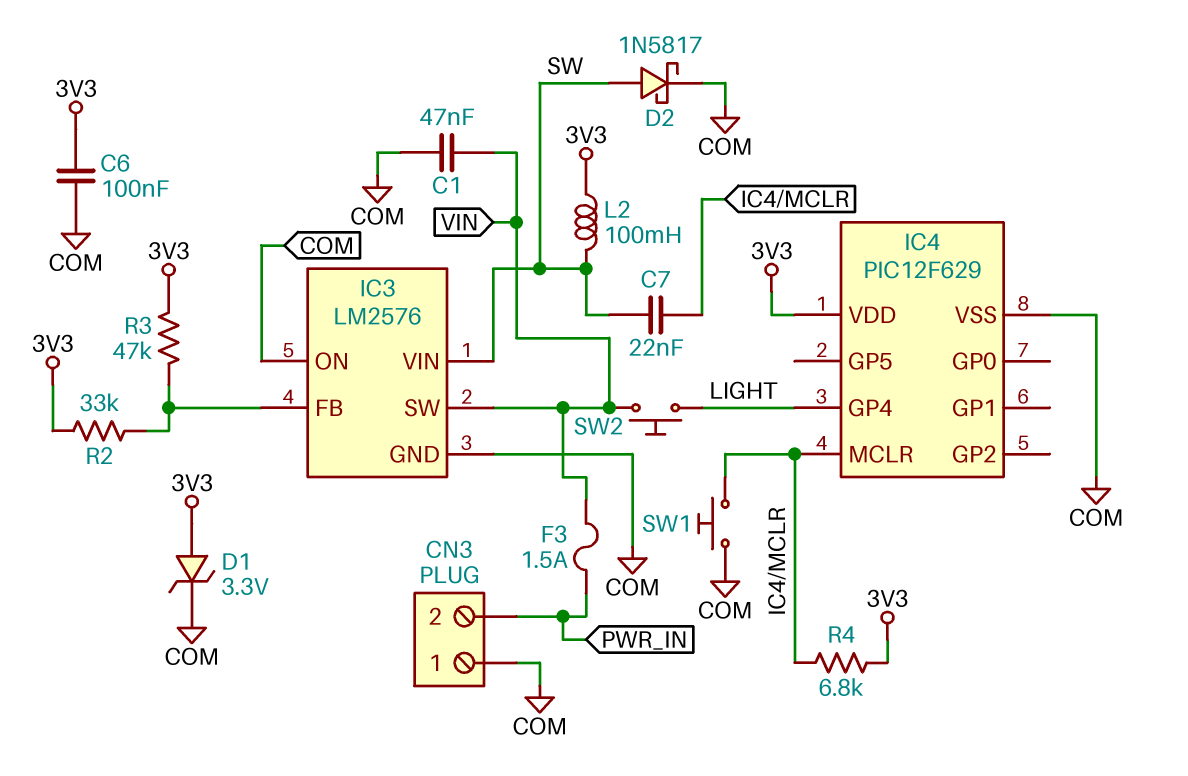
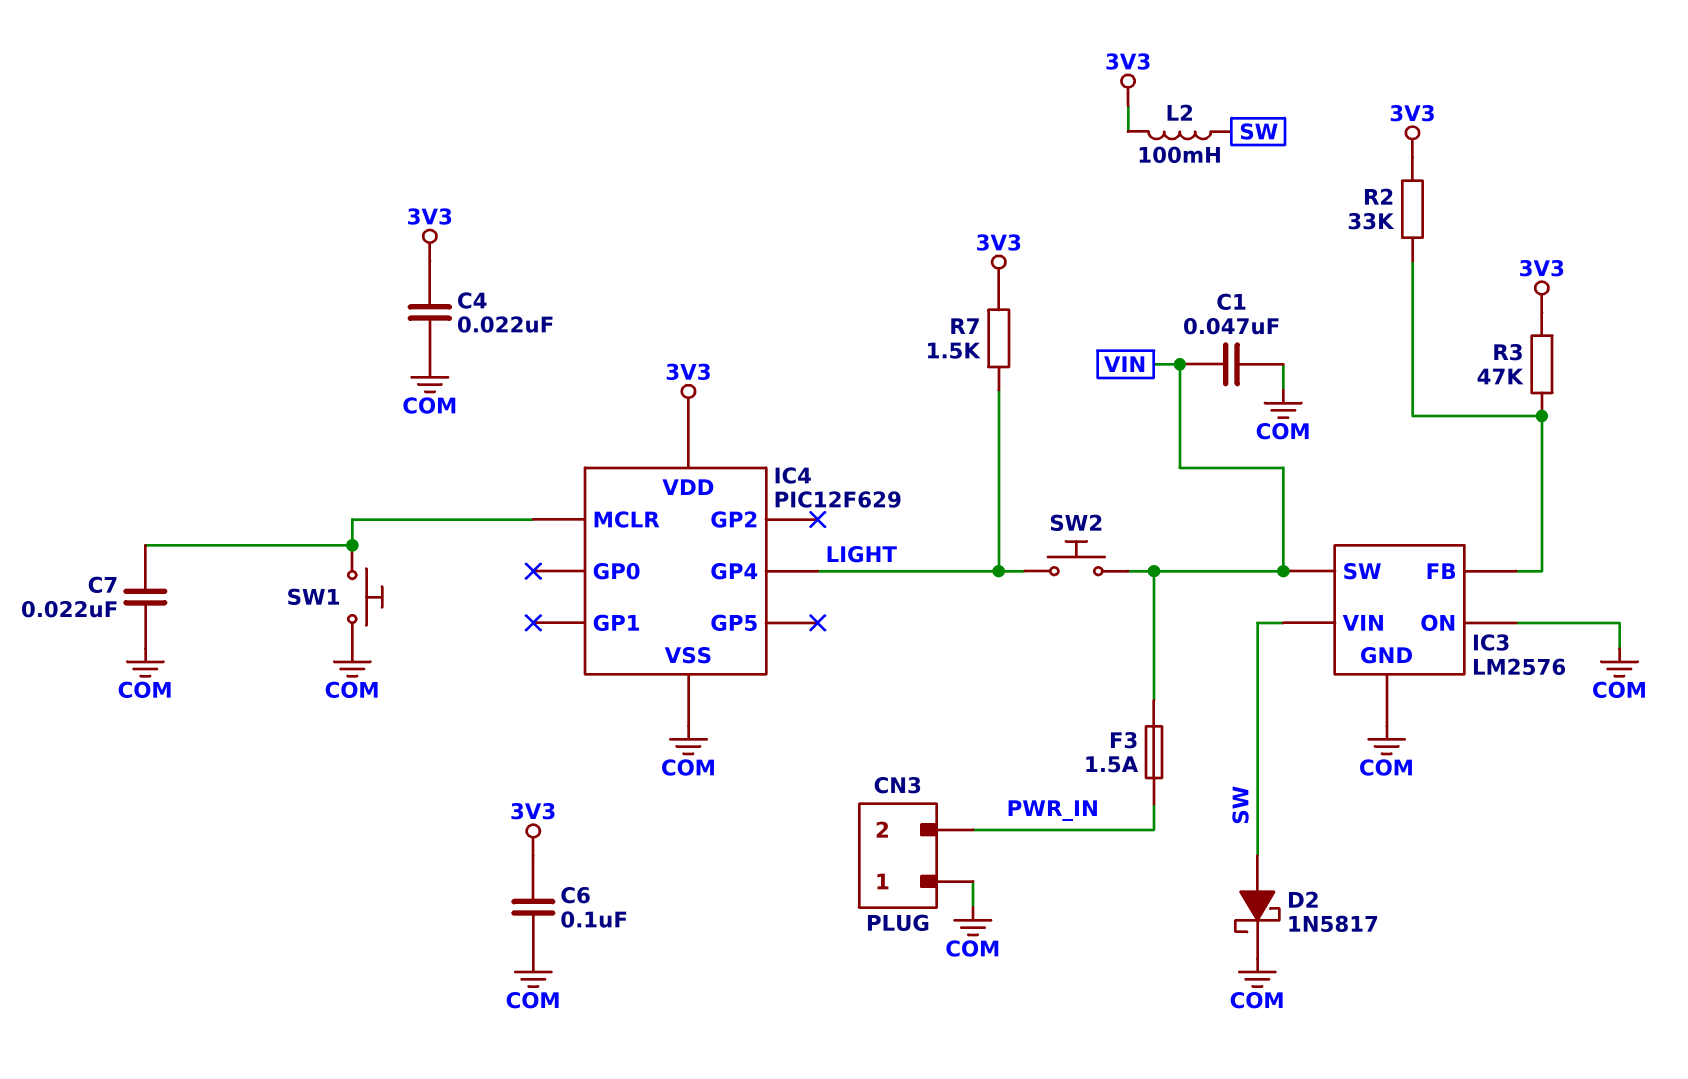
C4: none -> 22nF (3V3, COM)
C7: 22nF (IC4/MCLR, SW) -> 22nF (COM, IC4/MCLR)
D1: zener 3.3V (A 3V3, K COM) -> none
R4: 6.8k (3V3, IC4/MCLR) -> none
R7: none -> 1.5k (3V3, LIGHT)

